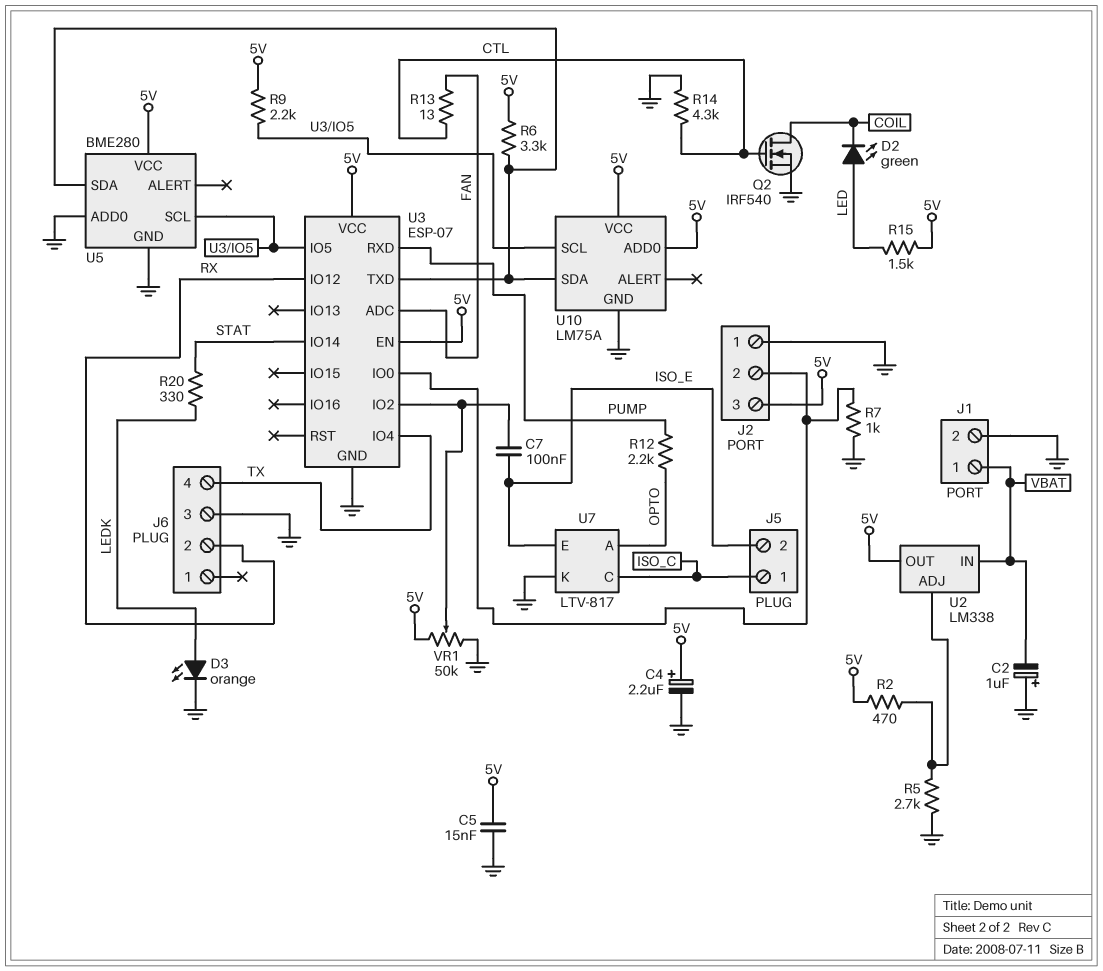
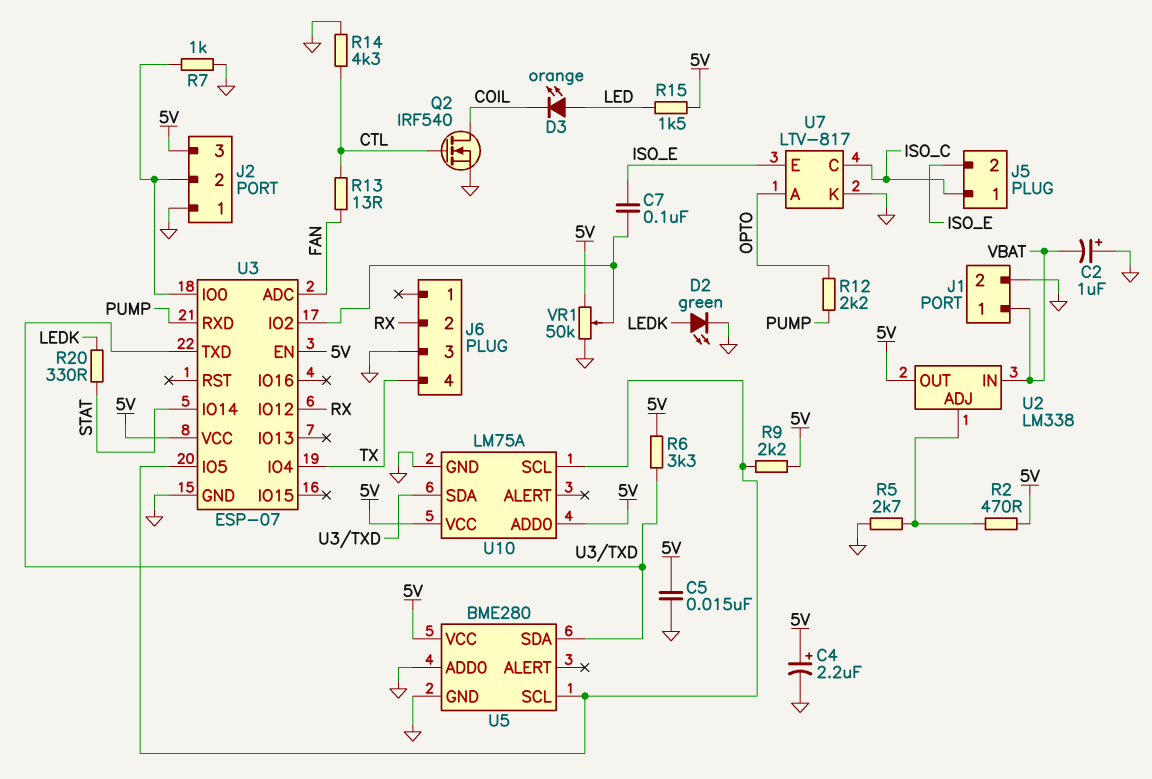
D2: LED green (A LED, K COIL) -> LED green (A LEDK, K GND)
D3: LED orange (A LEDK, K GND) -> LED orange (A LED, K COIL)

